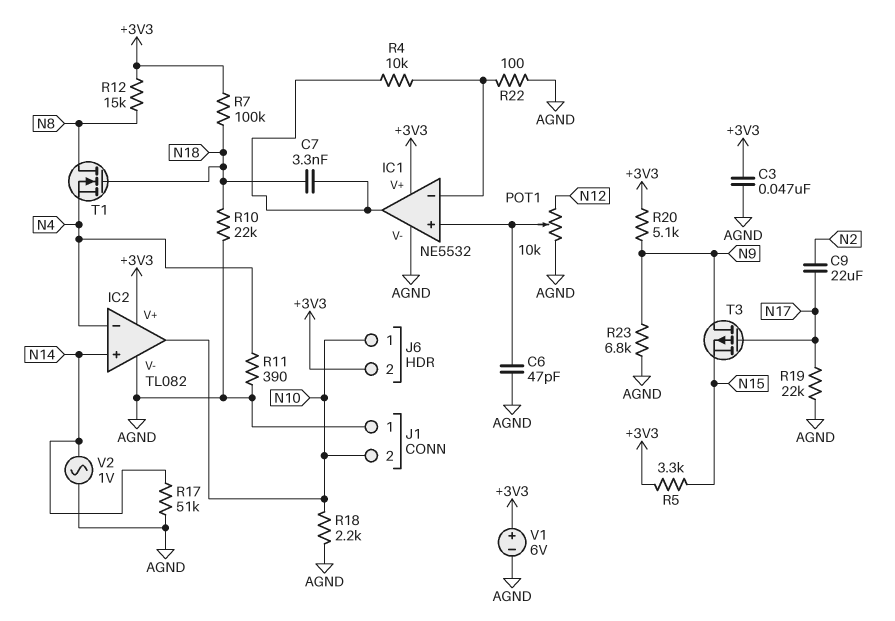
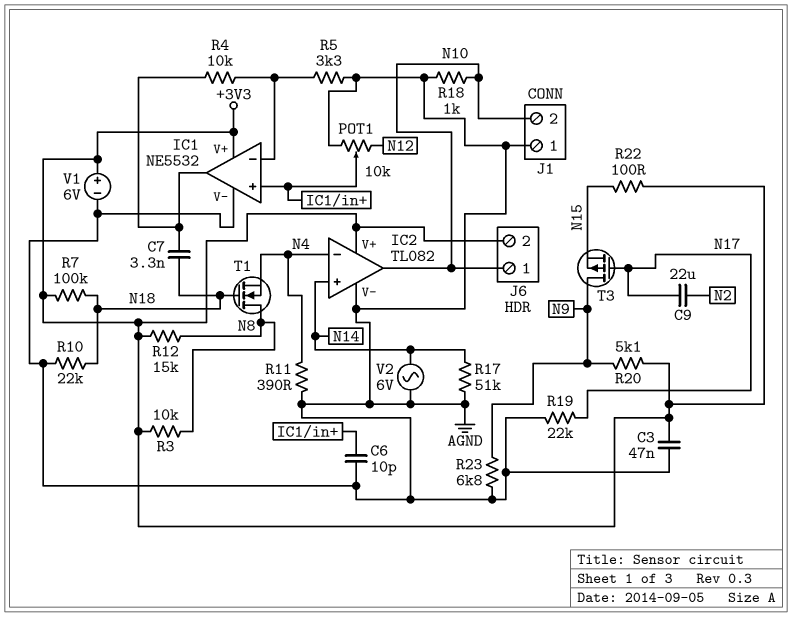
C6: 47pF (AGND, IC1/in+) -> 10pF (AGND, IC1/in+)
R3: none -> 10k (+3V3, N8)
R5: 3.3k (+3V3, N15) -> 3.3k (AGND, IC1/in-)
R18: 2.2k (AGND, N10) -> 1k (AGND, N10)
R22: 100 (AGND, IC1/in-) -> 100 (+3V3, N15)
V2: AC 1V (AGND, N14) -> AC 6V (AGND, N14)

